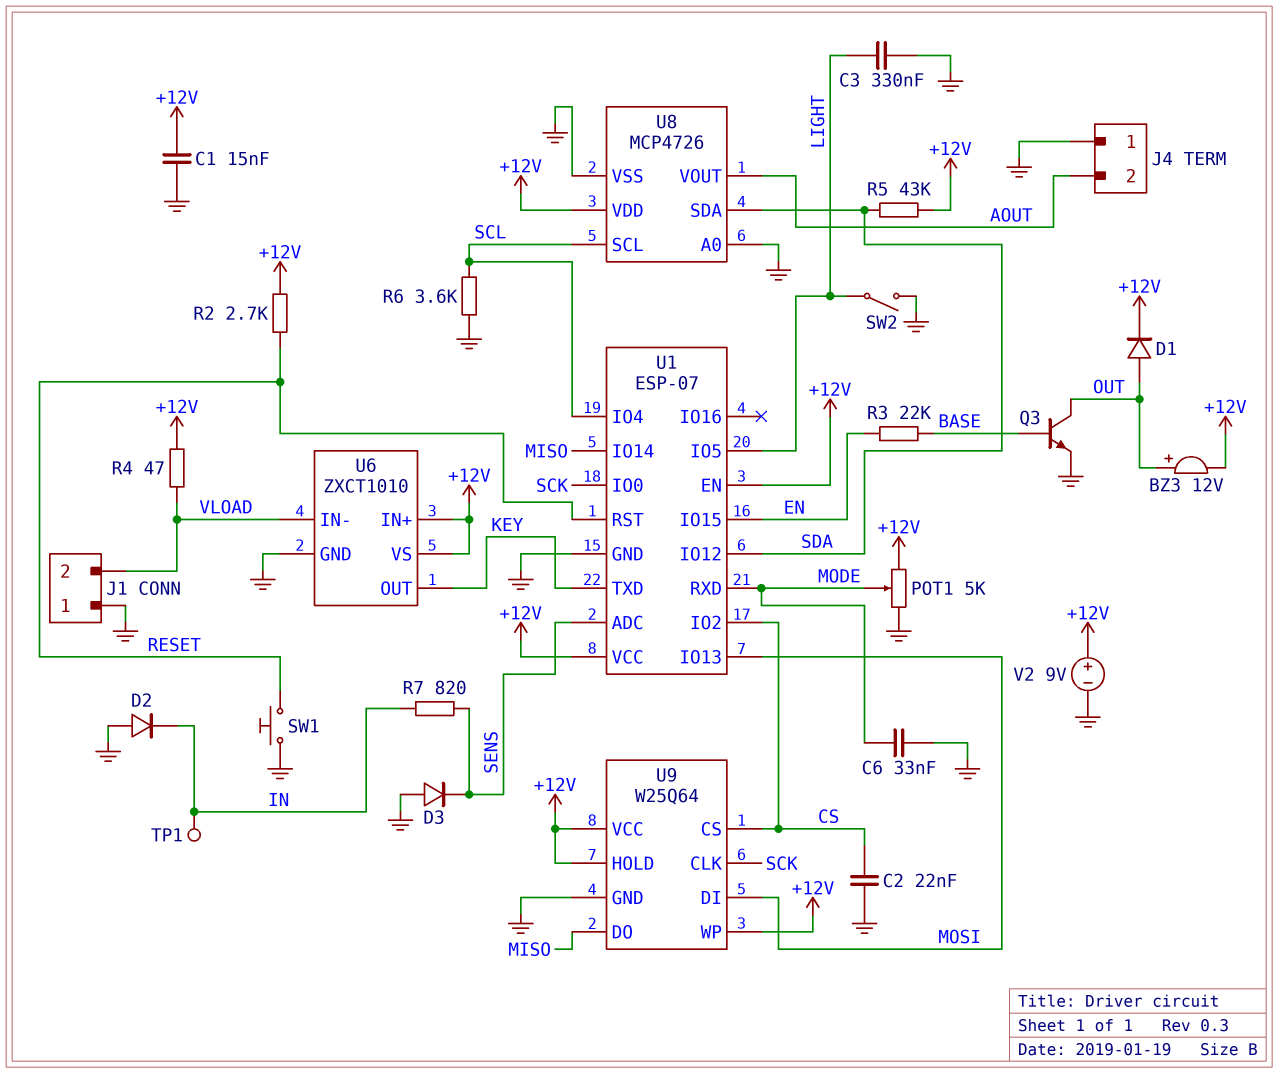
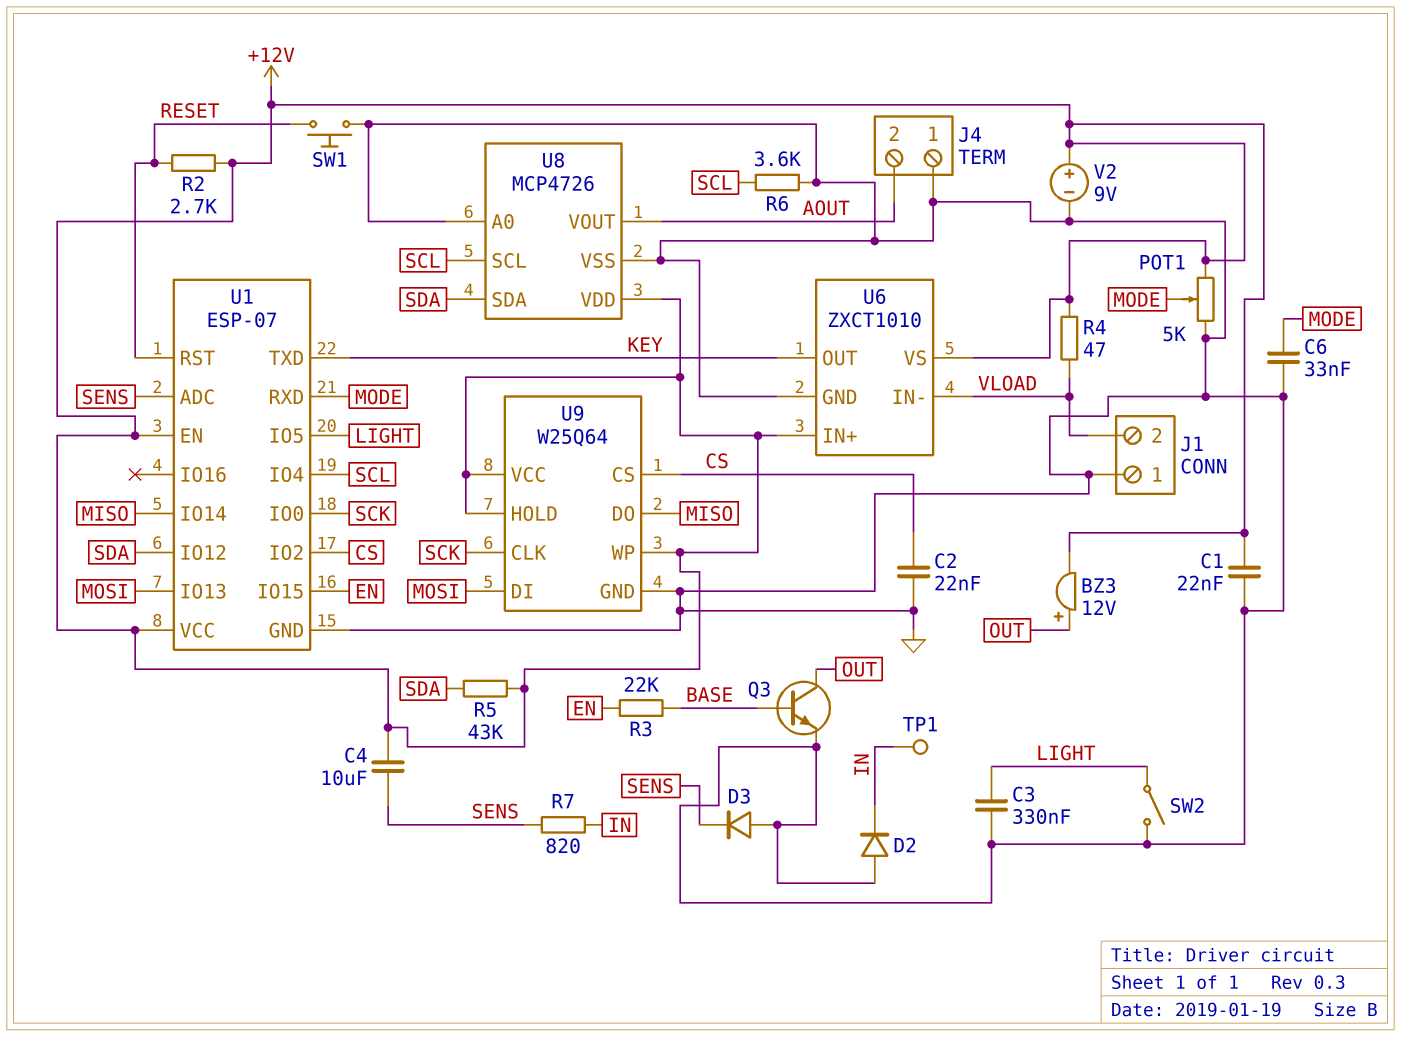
C1: 15nF (+12V, GND) -> 22nF (+12V, GND)
C4: none -> 10uF (+12V, SENS)
D1: diode (A OUT, K +12V) -> none

